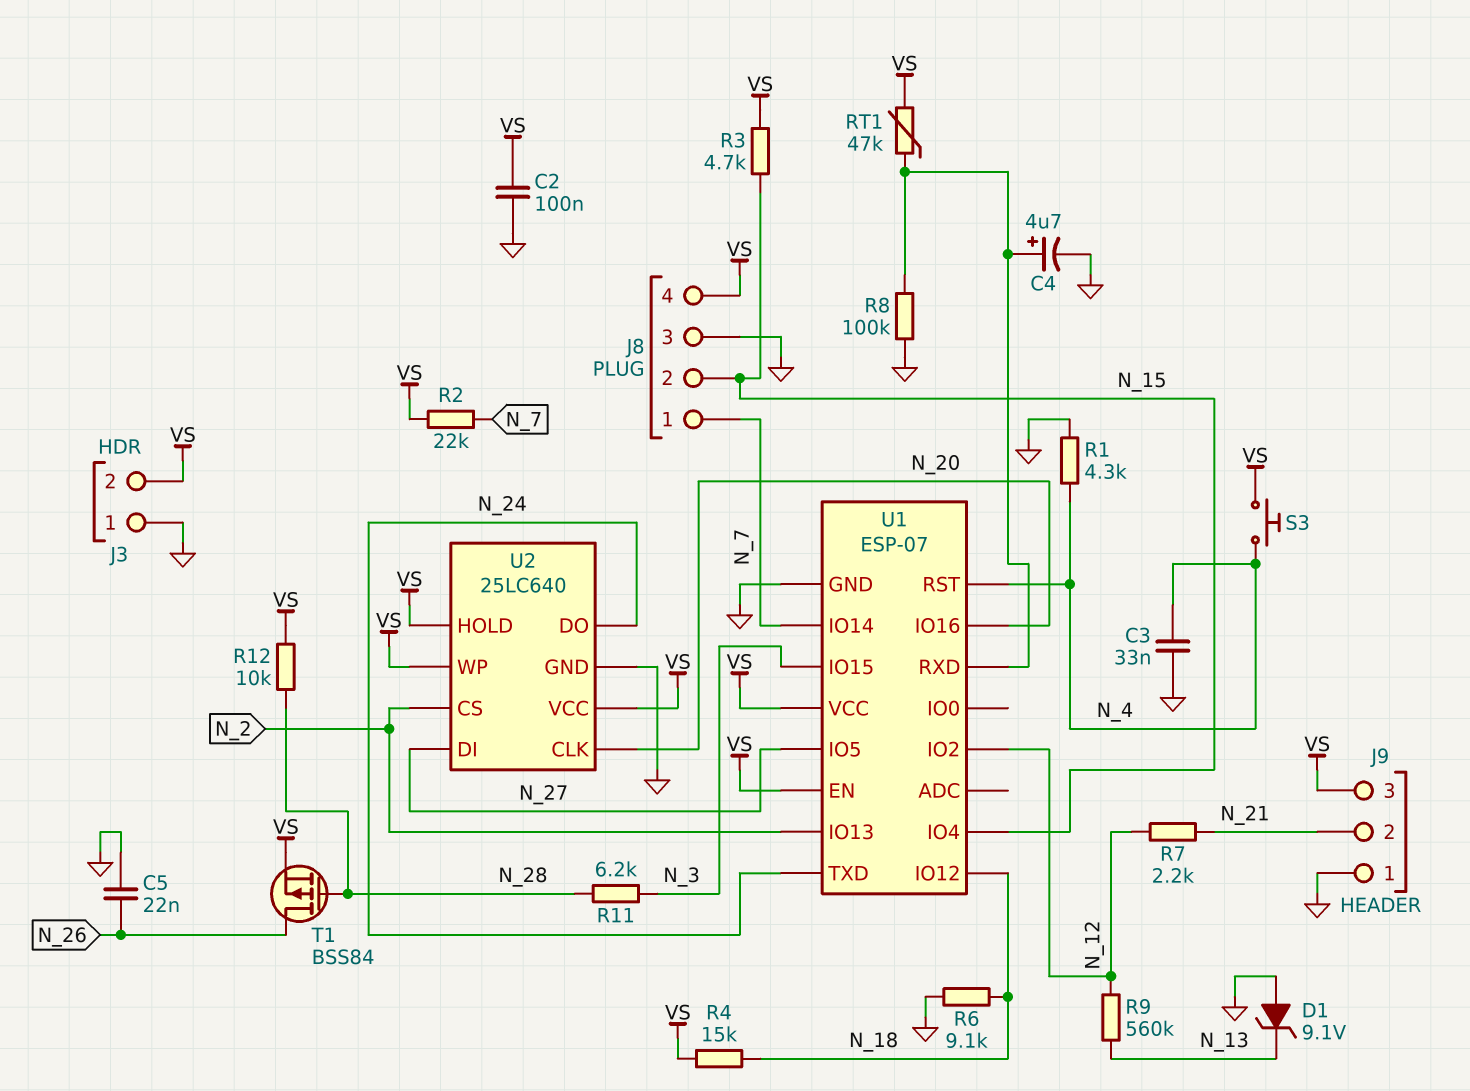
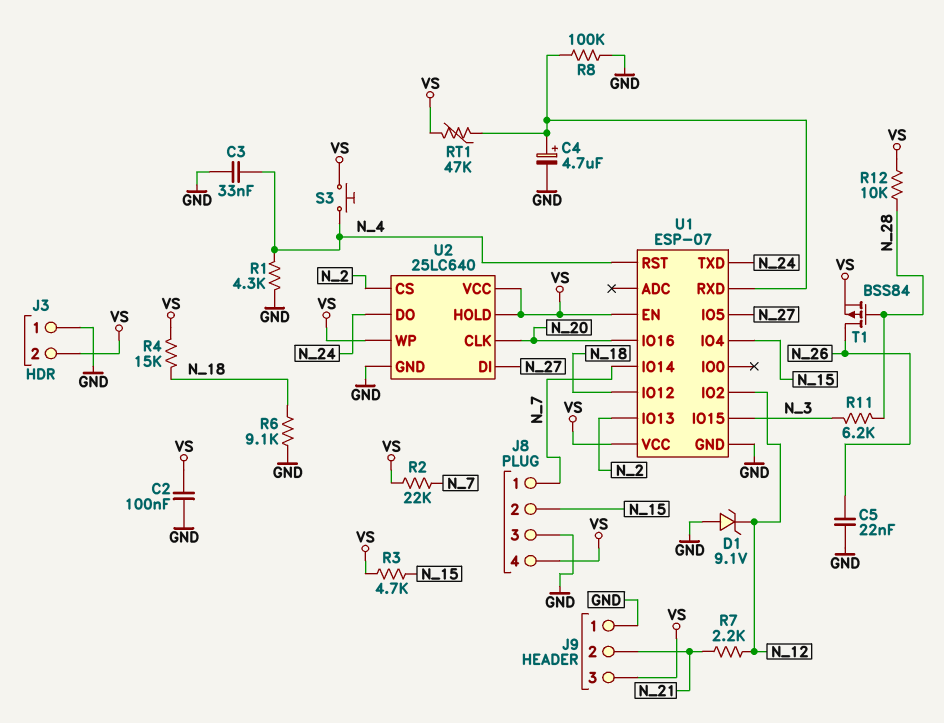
D1: zener 9.1V (A GND, K N_13) -> zener 9.1V (A GND, K N_12)
R9: 560k (N_12, N_13) -> none

